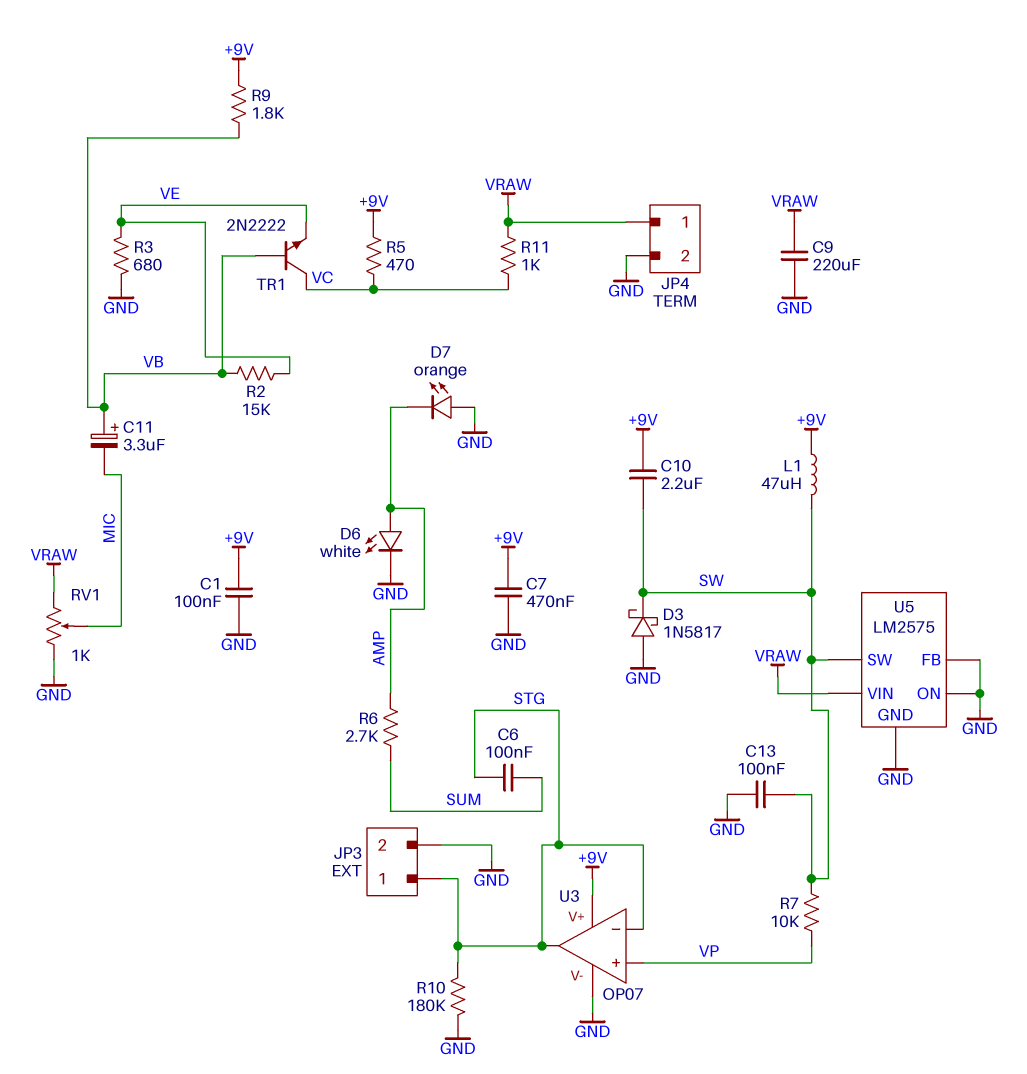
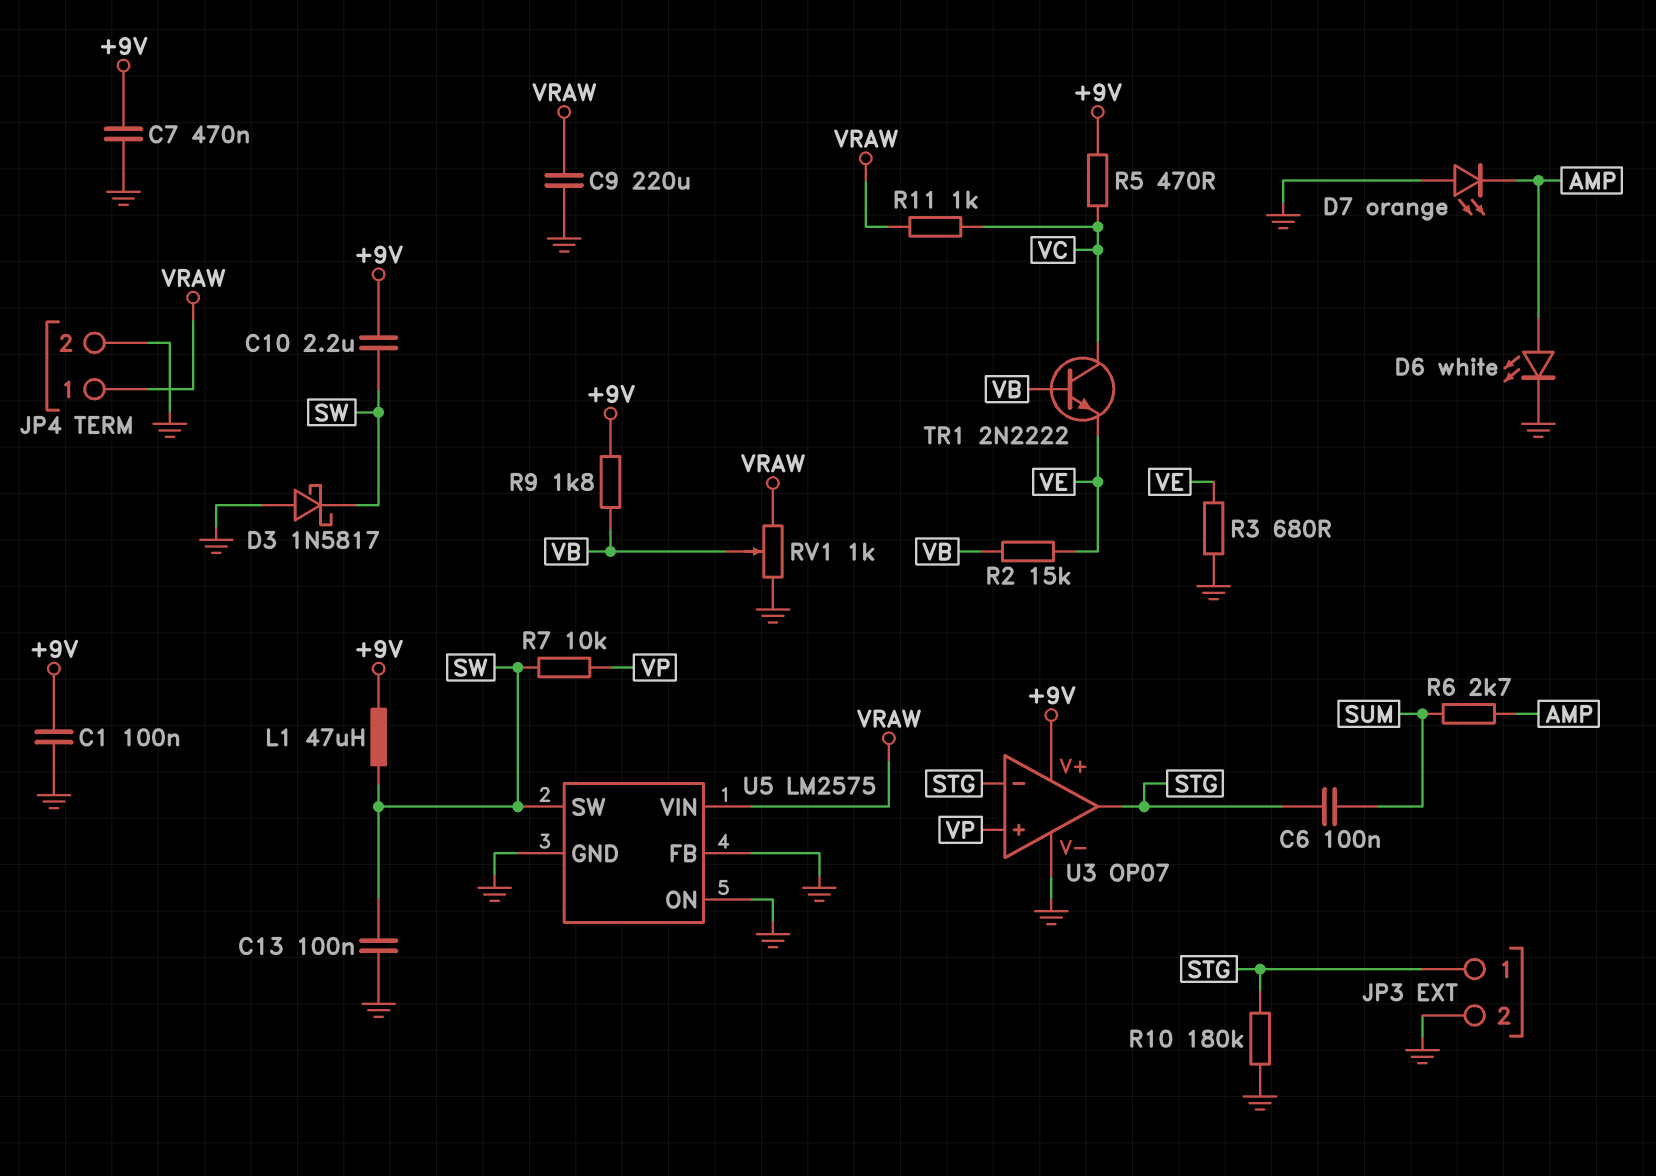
C11: 3.3uF (plus VB, minus MIC) -> none
RV1: 1k (GND, VRAW, wiper MIC) -> 1k (GND, VRAW, wiper VB)

